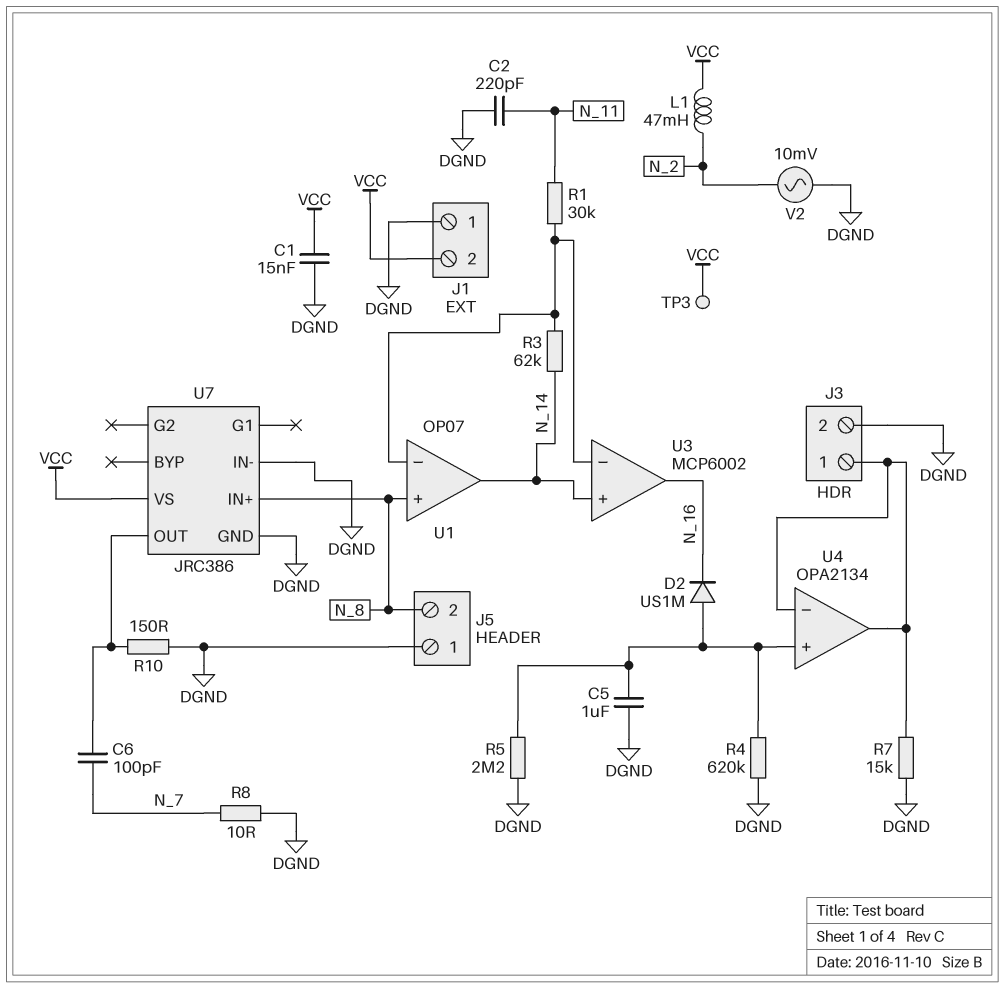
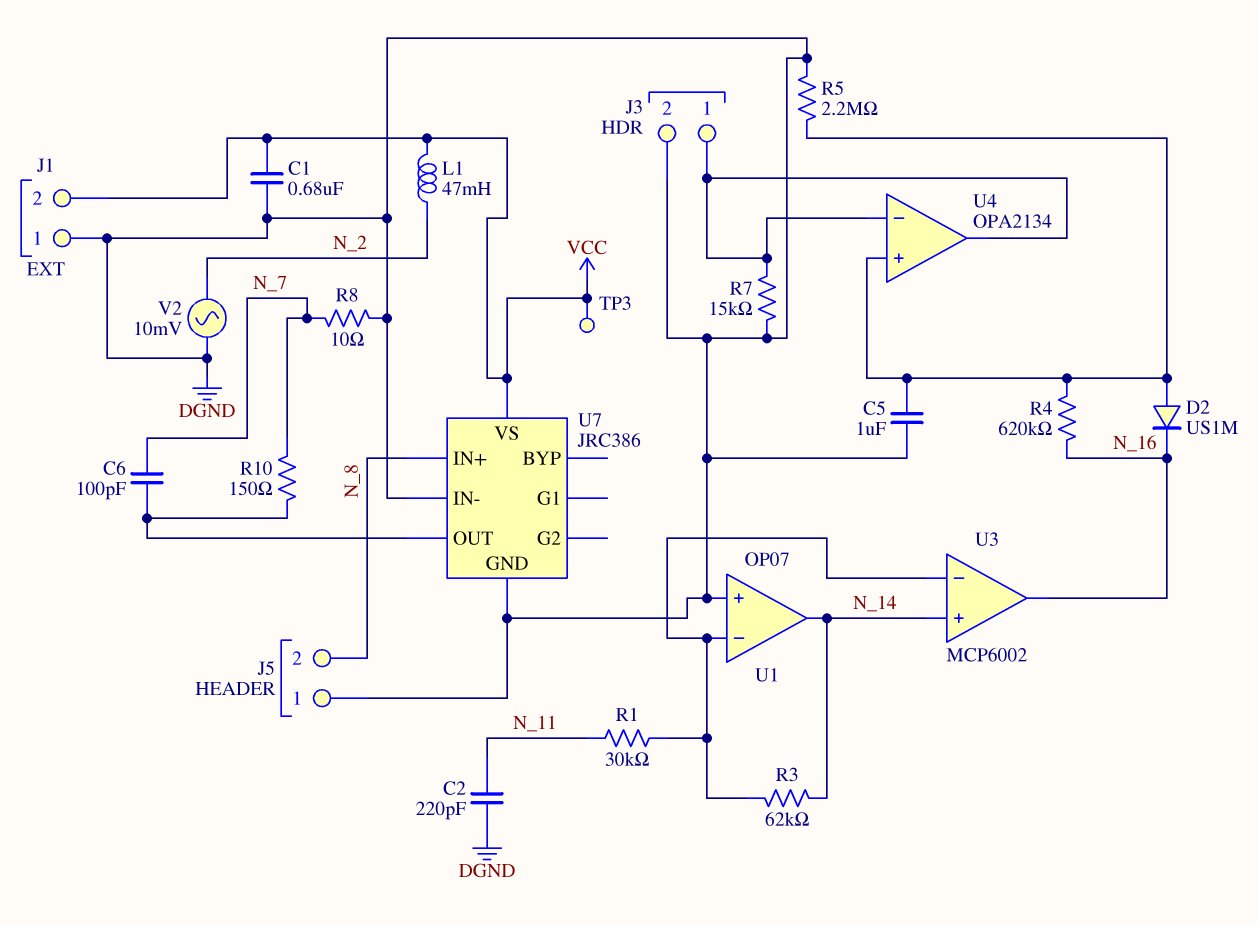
C1: 15nF (DGND, VCC) -> 680nF (DGND, VCC)
R4: 620k (DGND, U4/in+) -> 620k (N_16, U4/in+)
R10: 150 (DGND, U7/OUT) -> 150 (N_7, U7/OUT)
U1 pin in+: N_8 -> DGND

